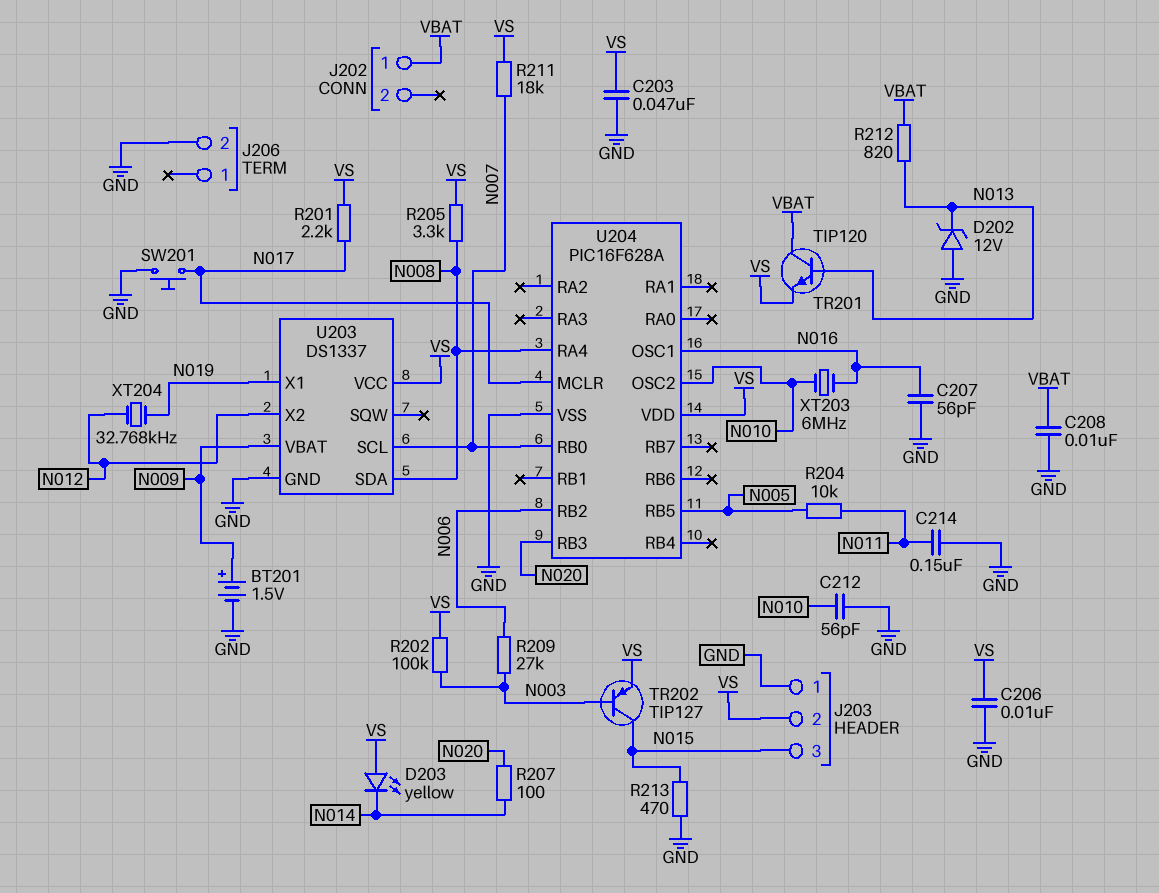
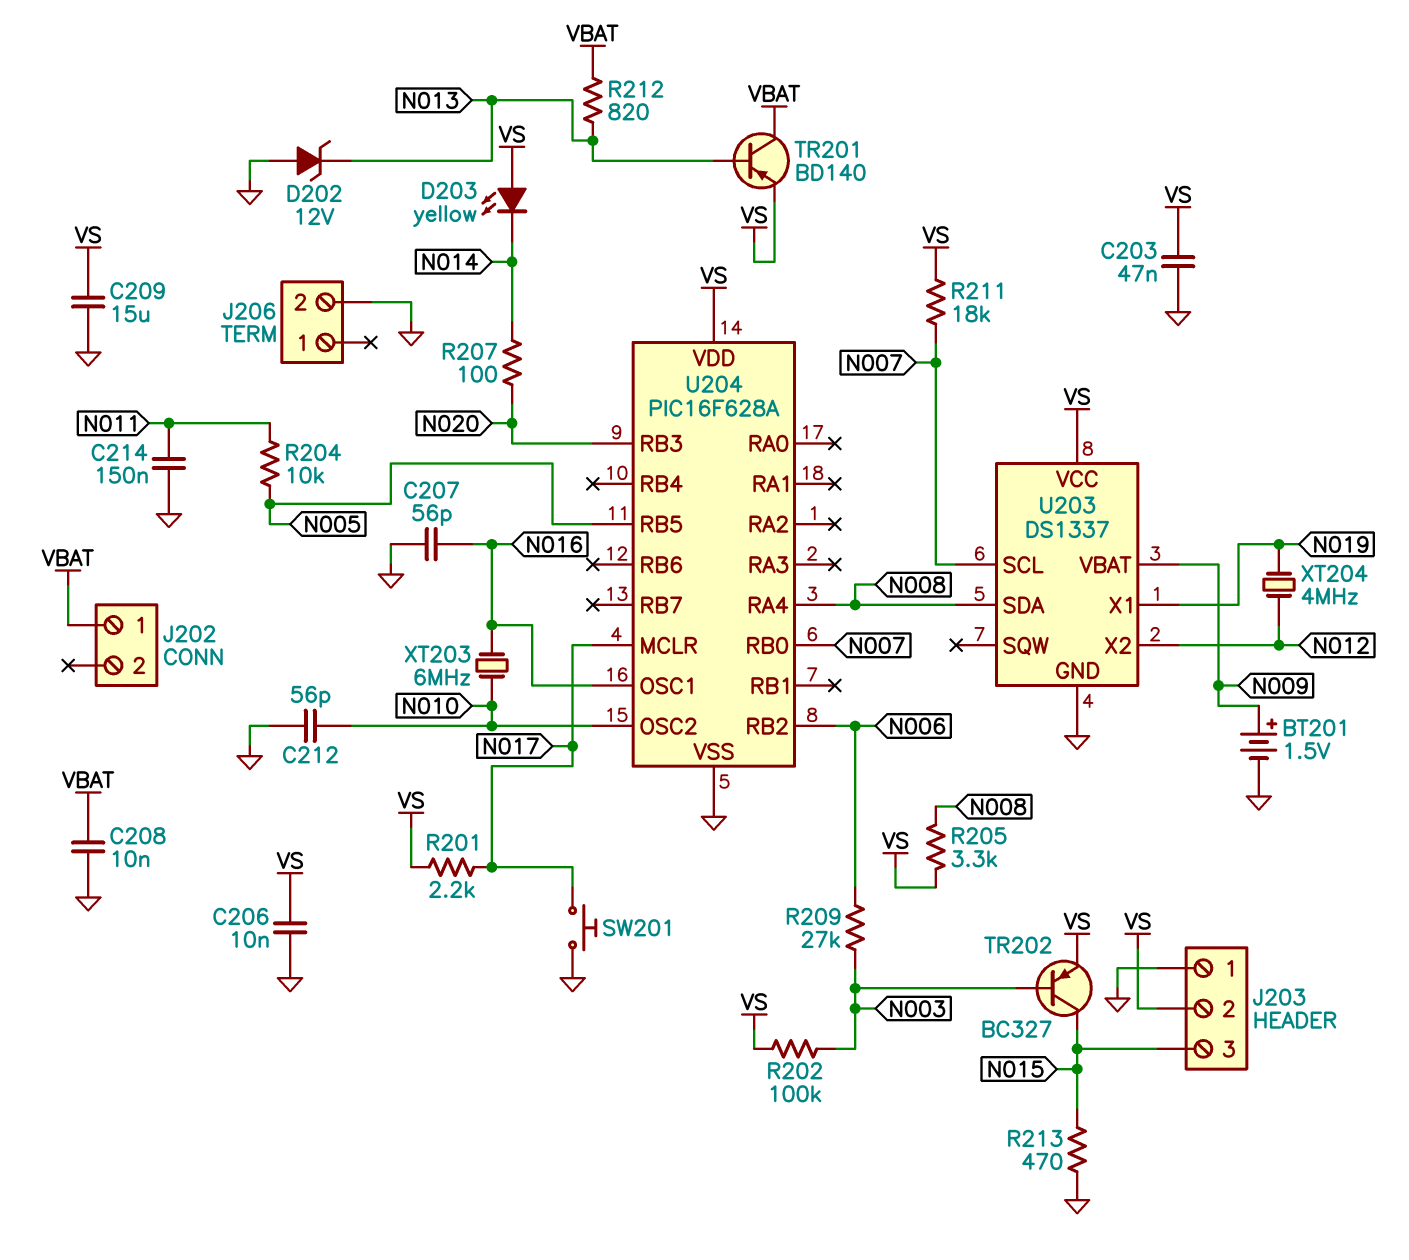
C209: none -> 15uF (GND, VS)
TR201: NPN TIP120 (B N013, C VBAT, E VS) -> PNP BD140 (B N013, C VBAT, E VS)
TR202: PNP TIP127 (B N003, C N015, E VS) -> PNP BC327 (B N003, C N015, E VS)
XT204: 32.768kHz (N012, N019) -> 4MHz (N012, N019)

